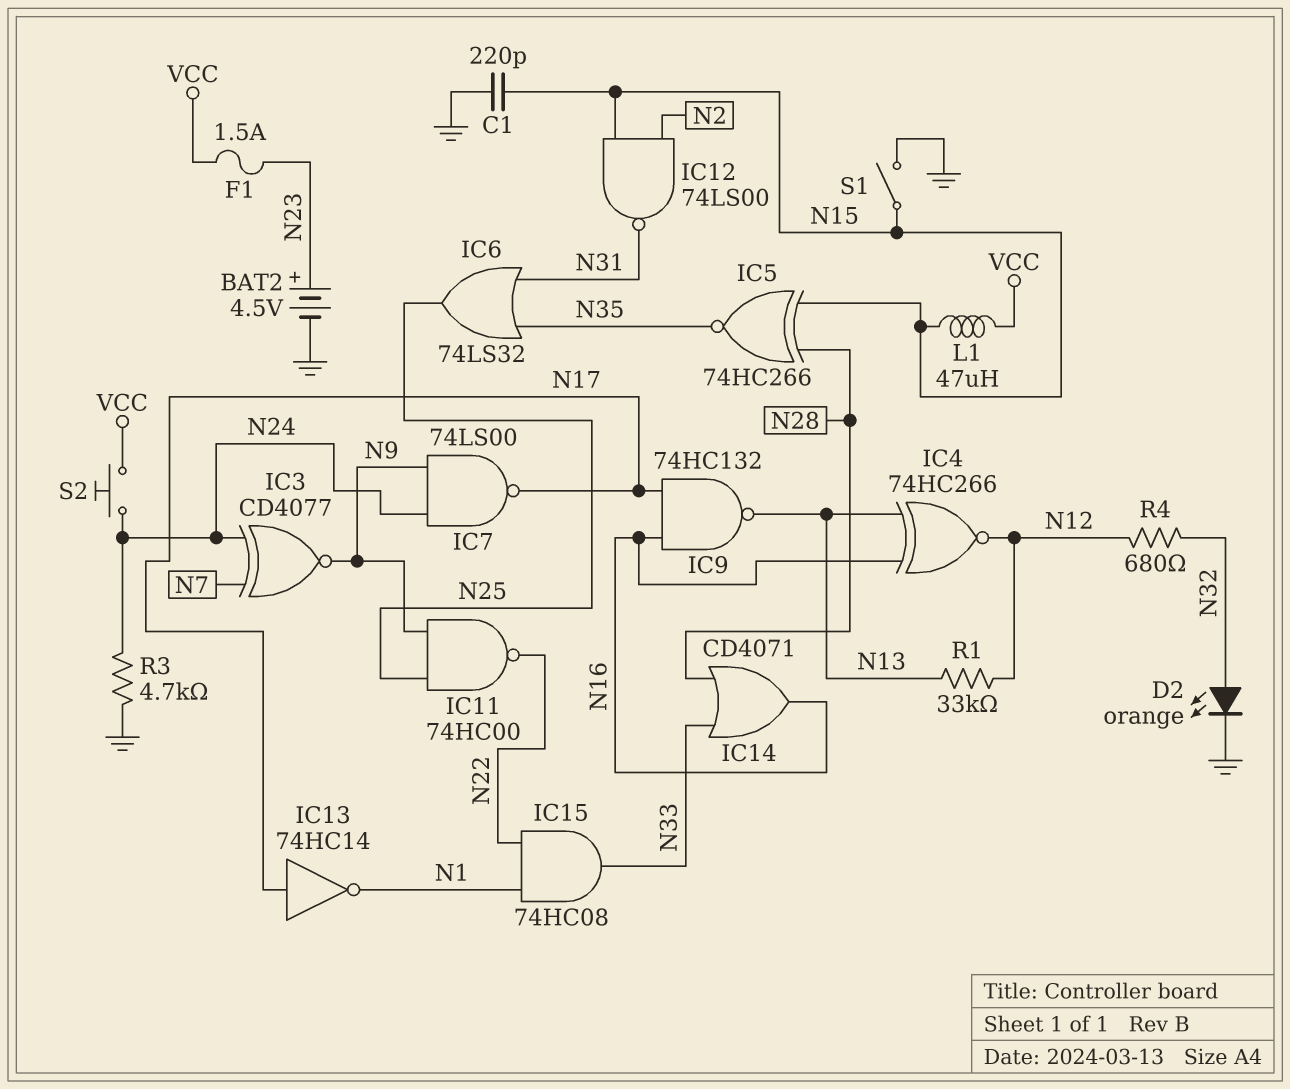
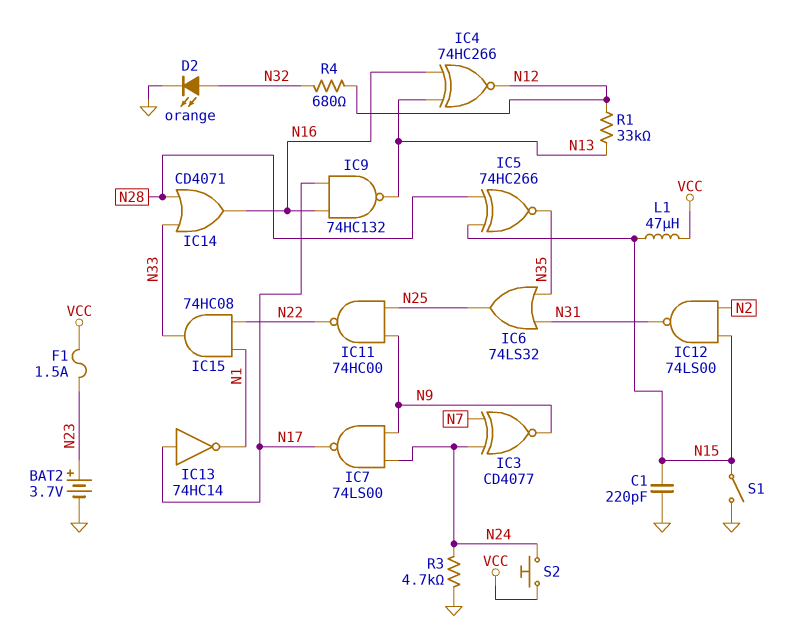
BAT2: 4.5V (plus N23, minus GND) -> 3.7V (plus N23, minus GND)

